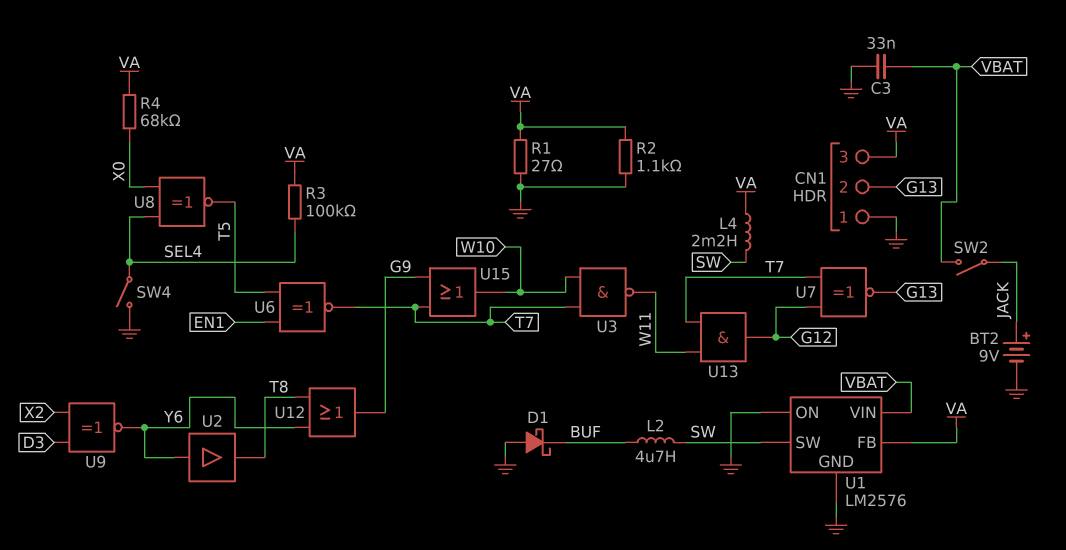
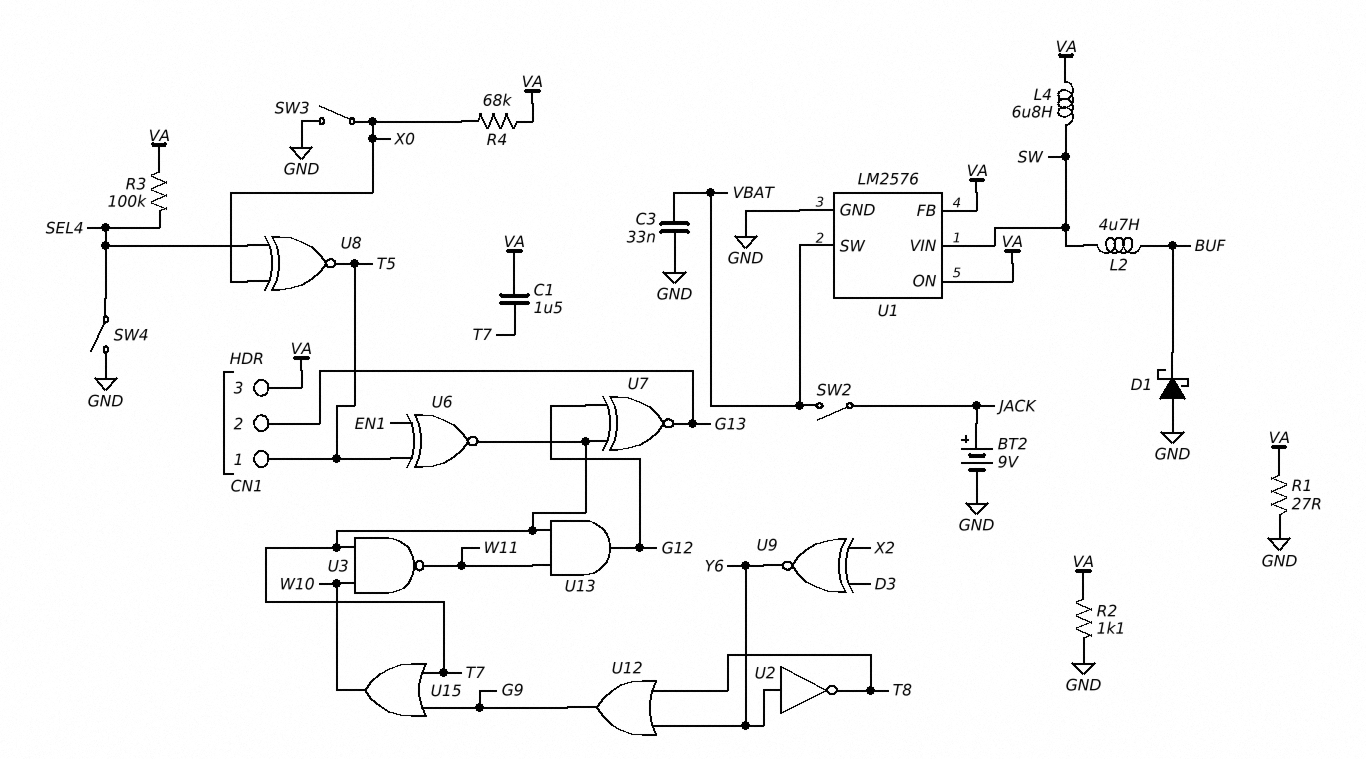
C1: none -> 1.5uF (T7, VA)
CN1 pin 1: GND -> T5
L4: 2.2mH (SW, VA) -> 6.8uH (SW, VA)
SW3: none -> switch (GND, X0)
U1 pin ON: GND -> VA
U1 pin SW: SW -> VBAT
U1 pin VIN: VBAT -> SW
U2: buffer (in Y6, out T8) -> NOT (in Y6, out T8)

